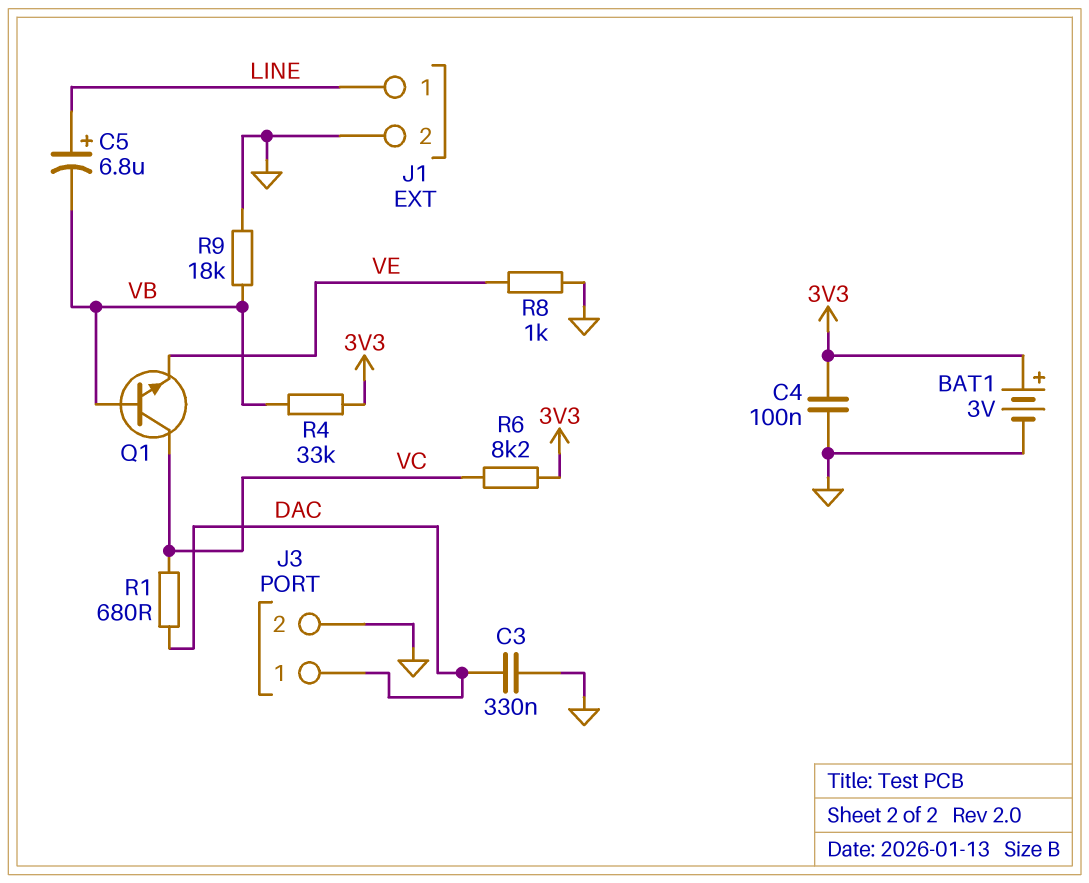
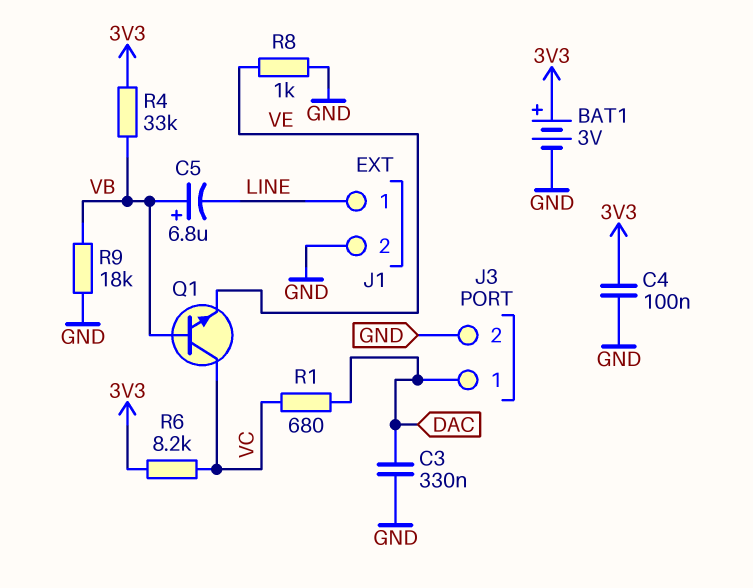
C5: 6.8uF (plus LINE, minus VB) -> 6.8uF (plus VB, minus LINE)

